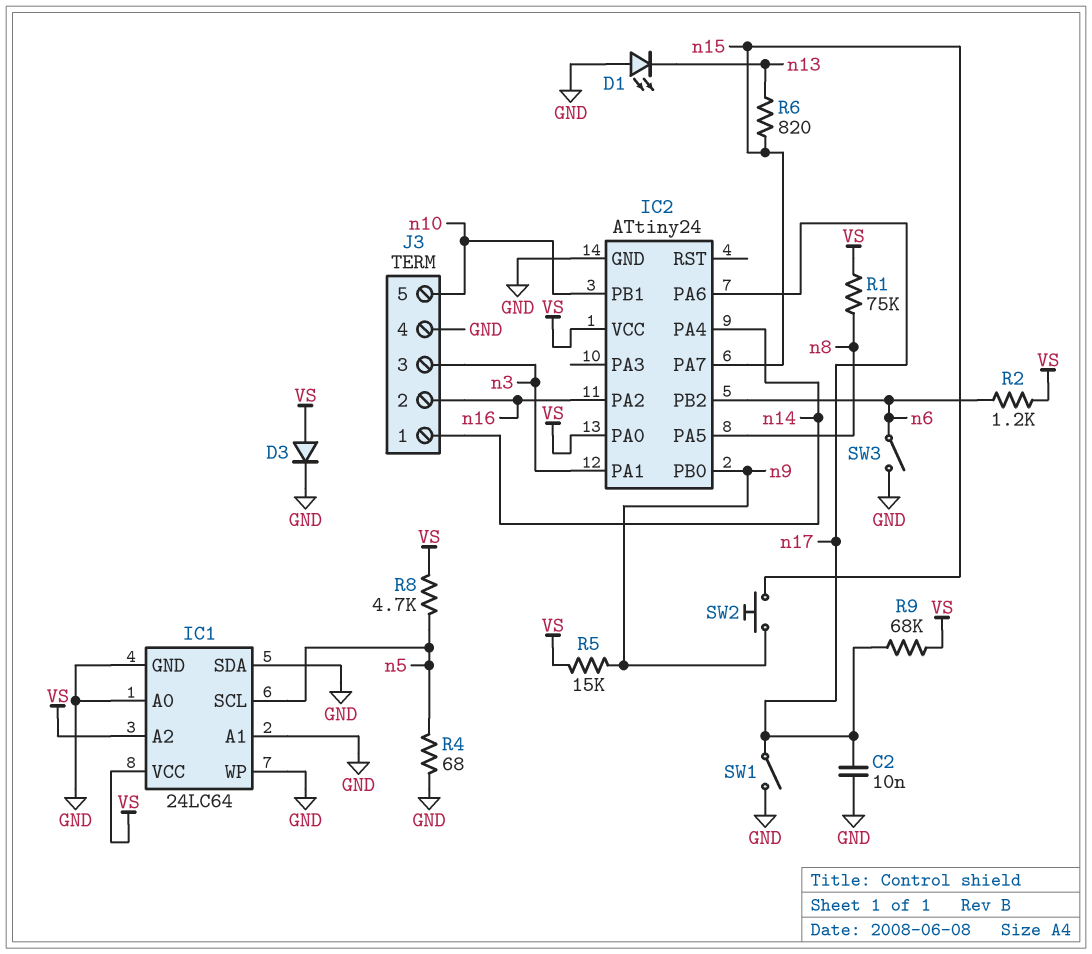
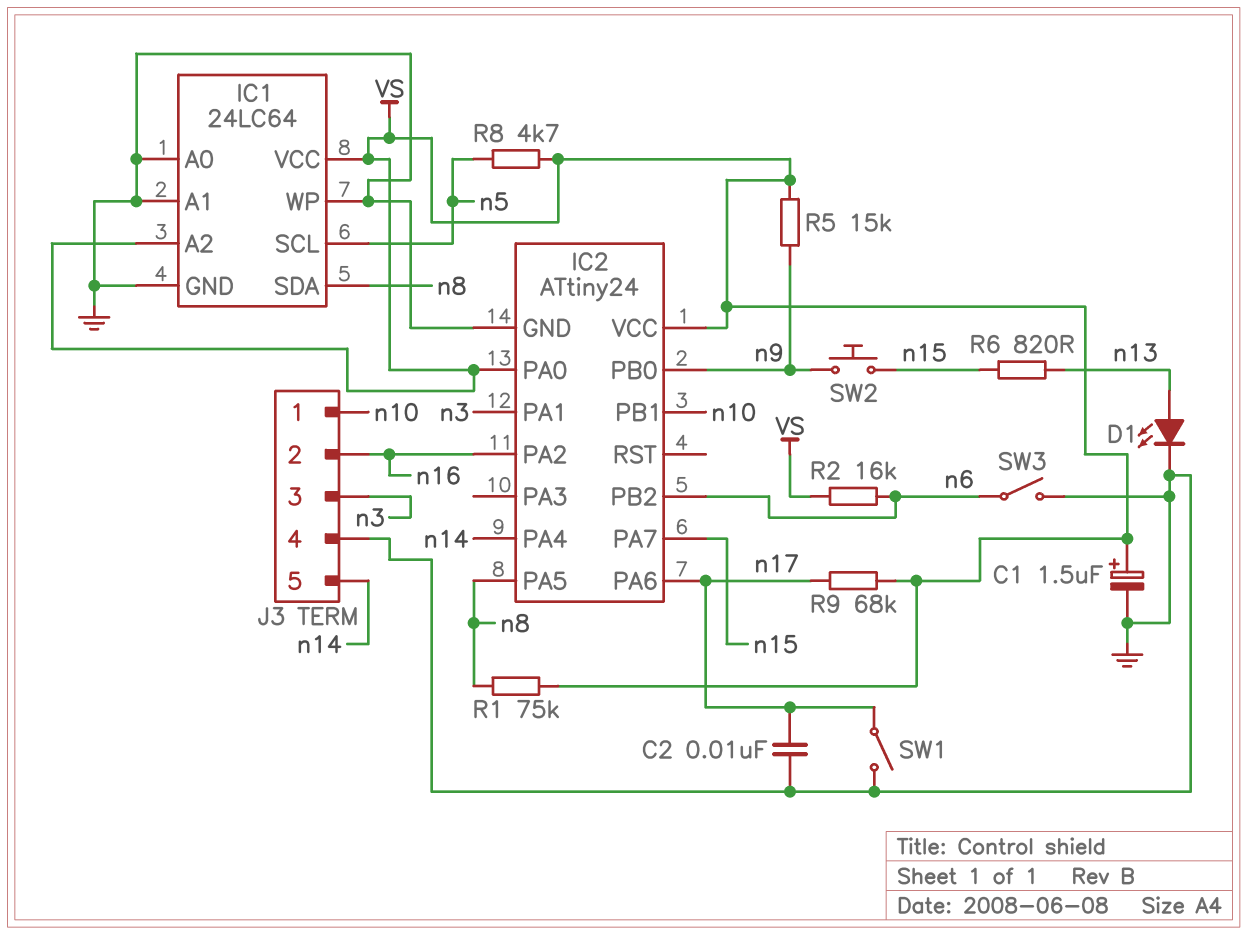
C1: none -> 1.5uF (plus VS, minus GND)
D1: LED (A GND, K n13) -> LED (A n13, K GND)
D3: diode (A VS, K GND) -> none
IC1 pin SDA: GND -> n8
J3 pin 1: n14 -> n10
J3 pin 5: n10 -> n14
R2: 1.2k (VS, n6) -> 16k (VS, n6)
R4: 68 (GND, n5) -> none

